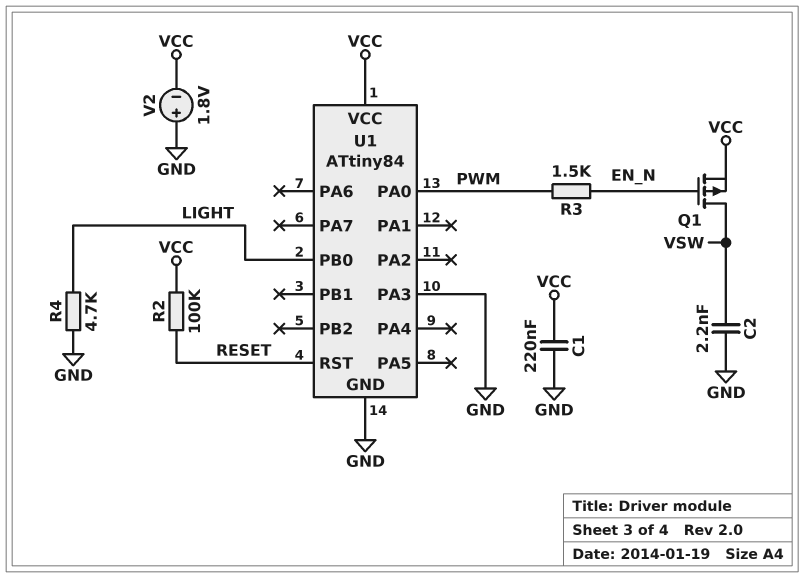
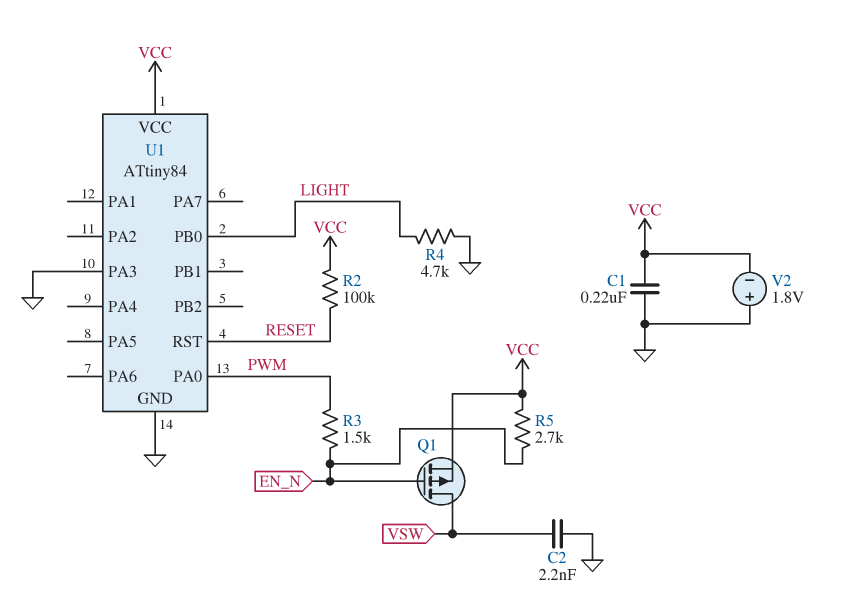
R5: none -> 2.7k (EN_N, VCC)

